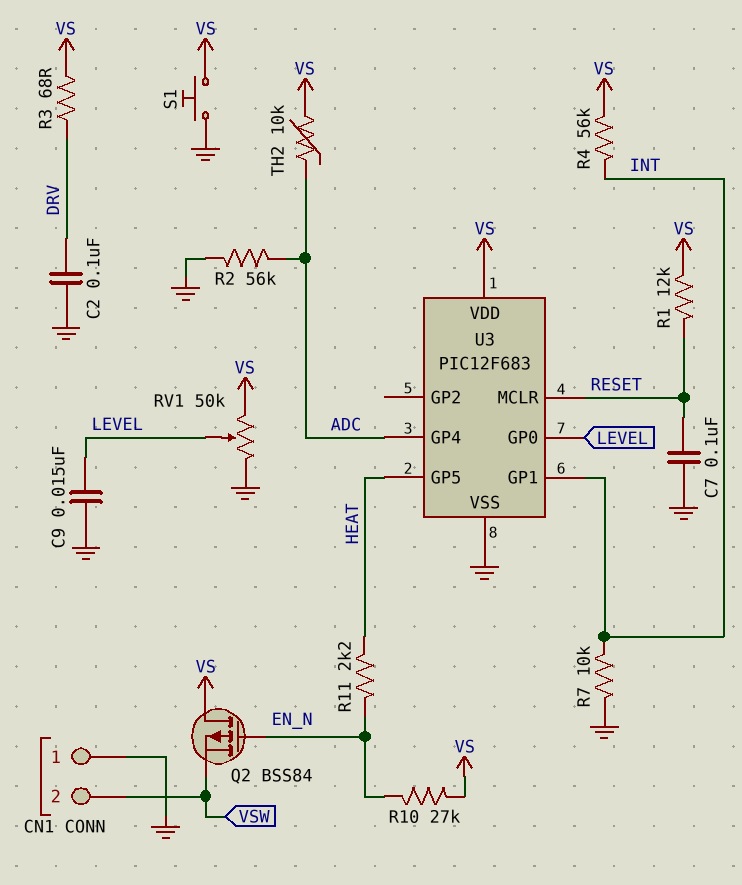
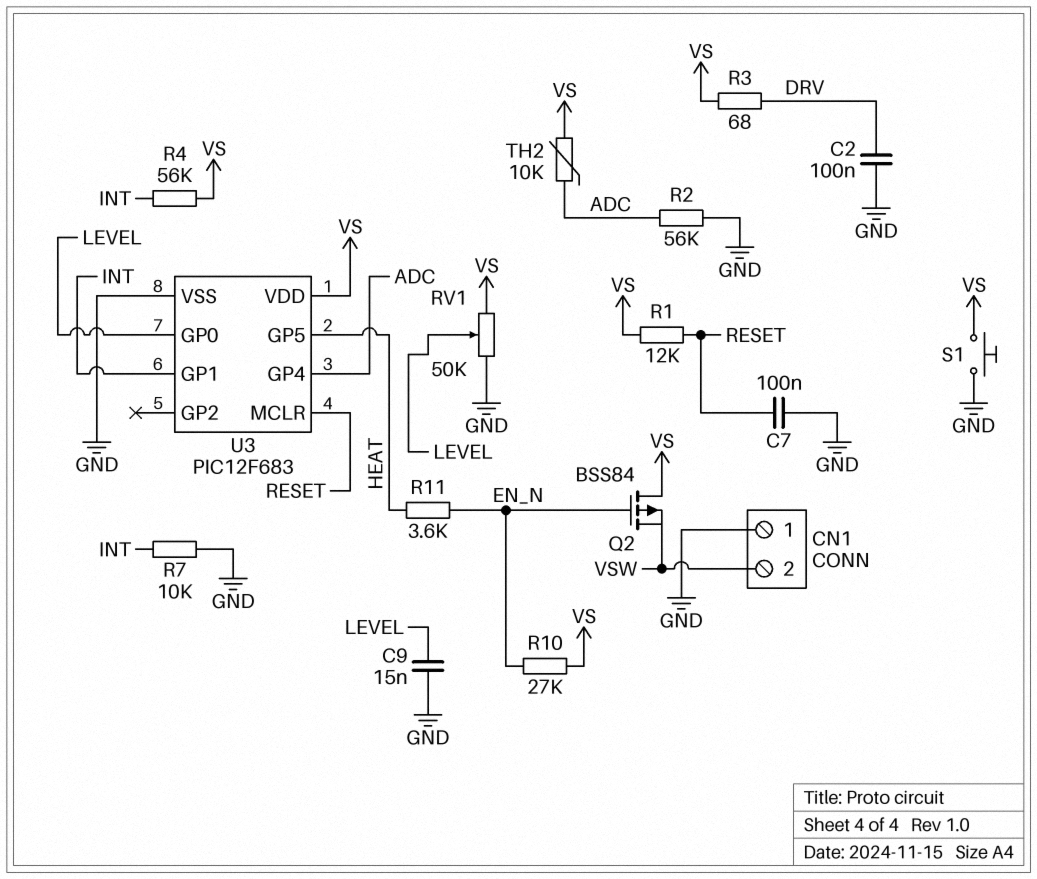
R11: 2.2k (EN_N, HEAT) -> 3.6k (EN_N, HEAT)

